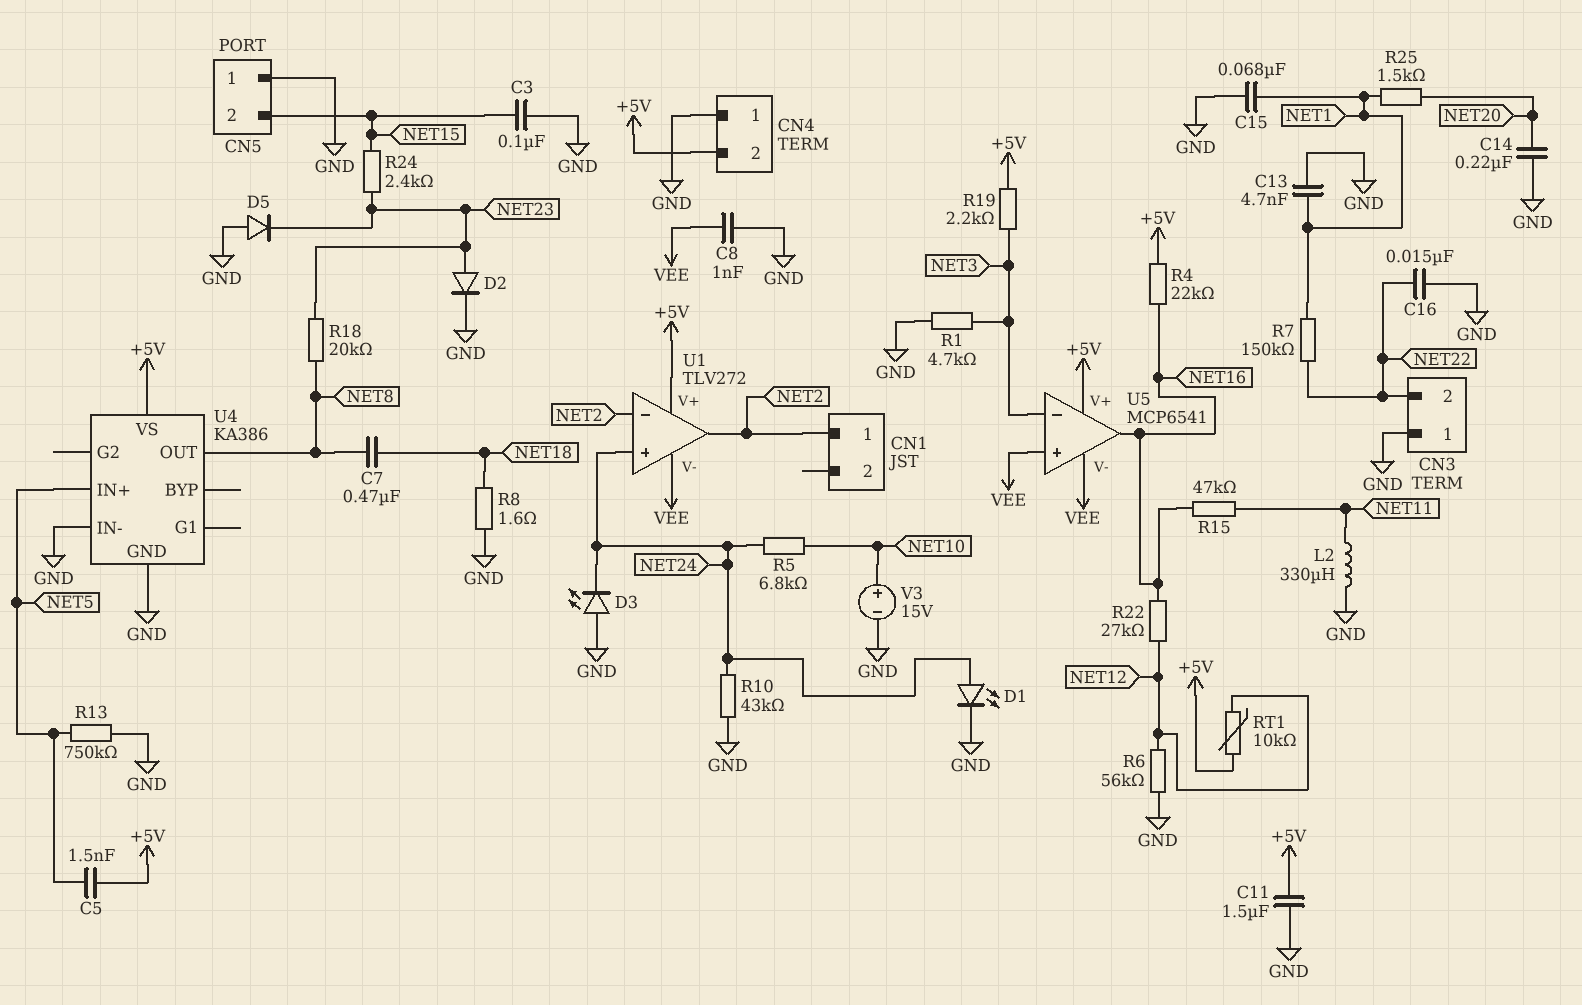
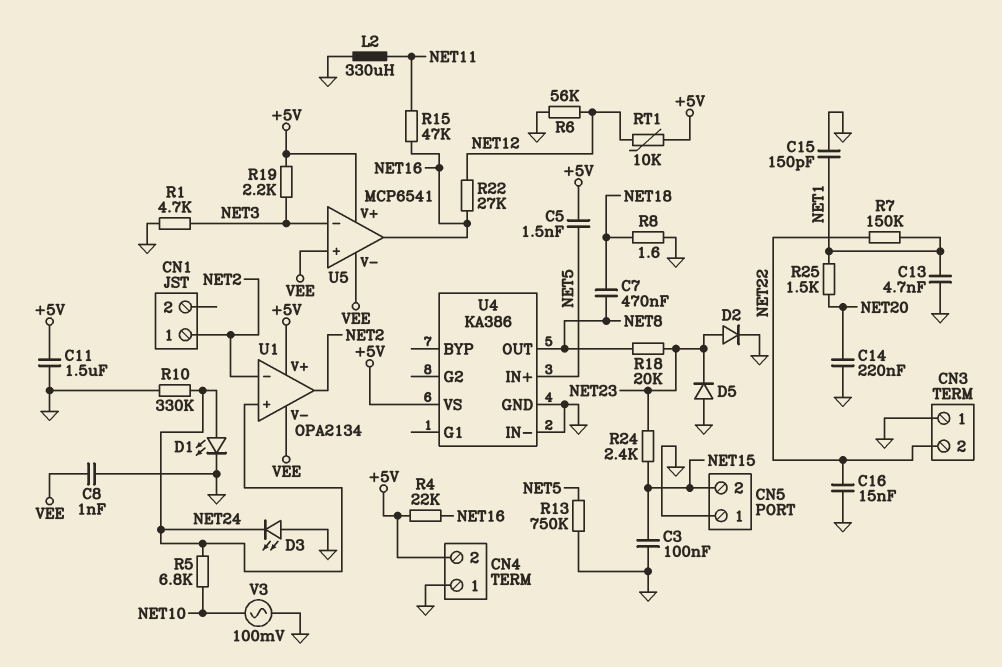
C15: 68nF (GND, NET1) -> 150pF (GND, NET1)
R10: 43k (GND, NET24) -> 330k (GND, NET24)
U1: TLV272 -> OPA2134
V3: 15V (plus NET10, minus GND) -> AC 100mV (GND, NET10)

